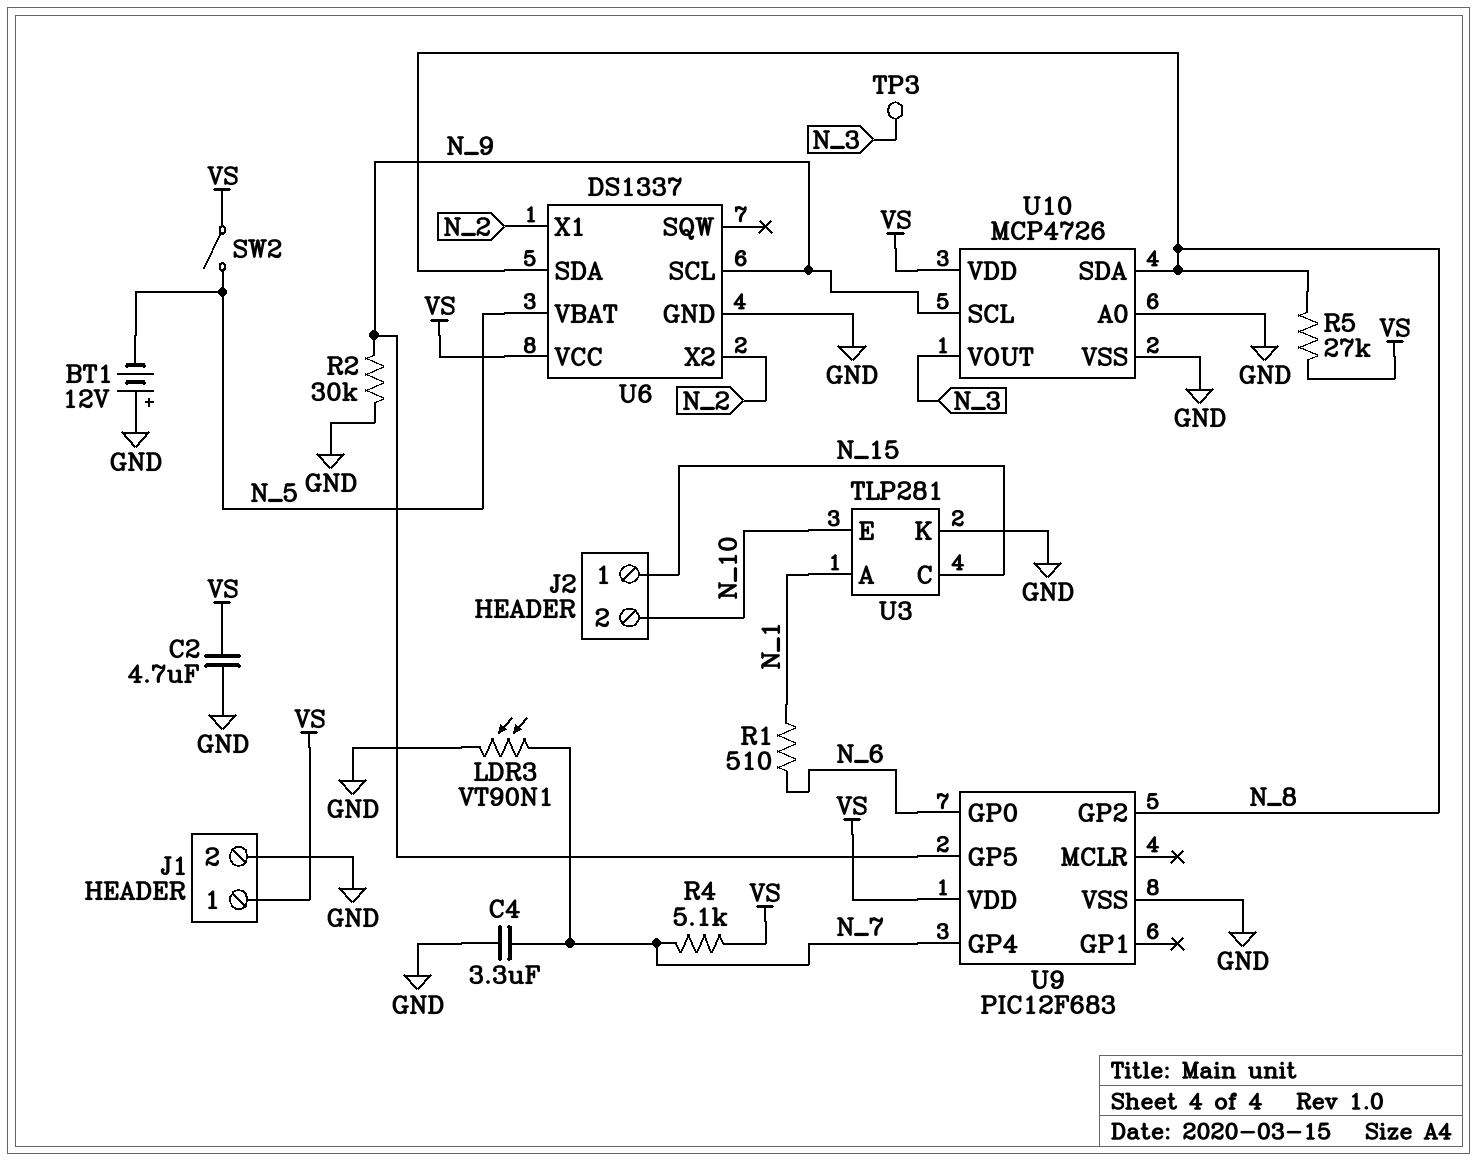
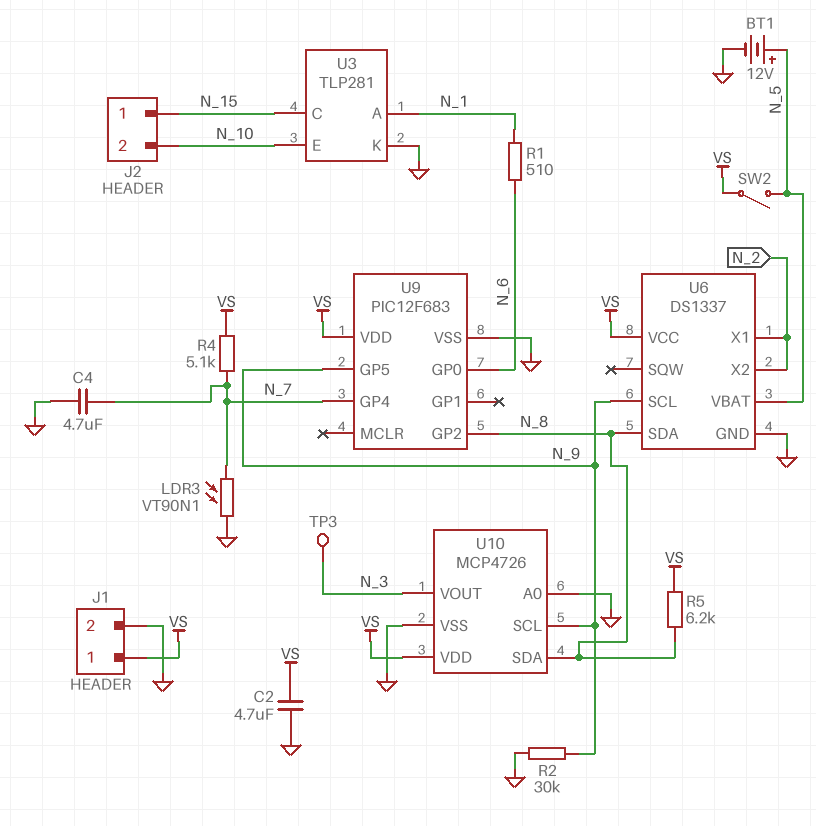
BT1: 12V (plus GND, minus N_5) -> 12V (plus N_5, minus GND)
C4: 3.3uF (GND, N_7) -> 4.7uF (GND, N_7)
R5: 27k (N_8, VS) -> 6.2k (N_8, VS)

